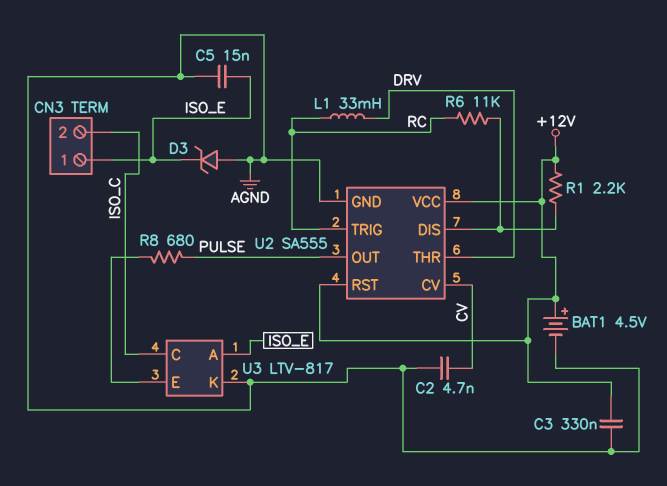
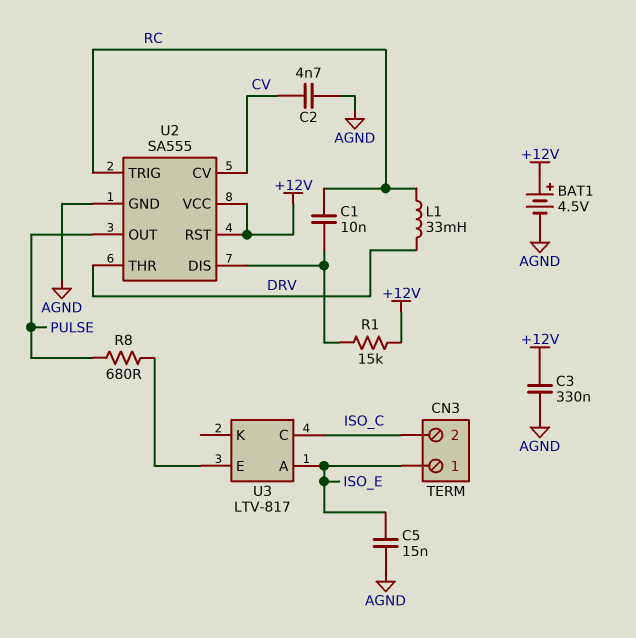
C1: none -> 10nF (RC, U2/DIS)
D3: zener (A AGND, K ISO_E) -> none
R1: 2.2k (+12V, U2/DIS) -> 15k (+12V, U2/DIS)
R6: 11k (RC, U2/DIS) -> none
U3 pin K: AGND -> none

